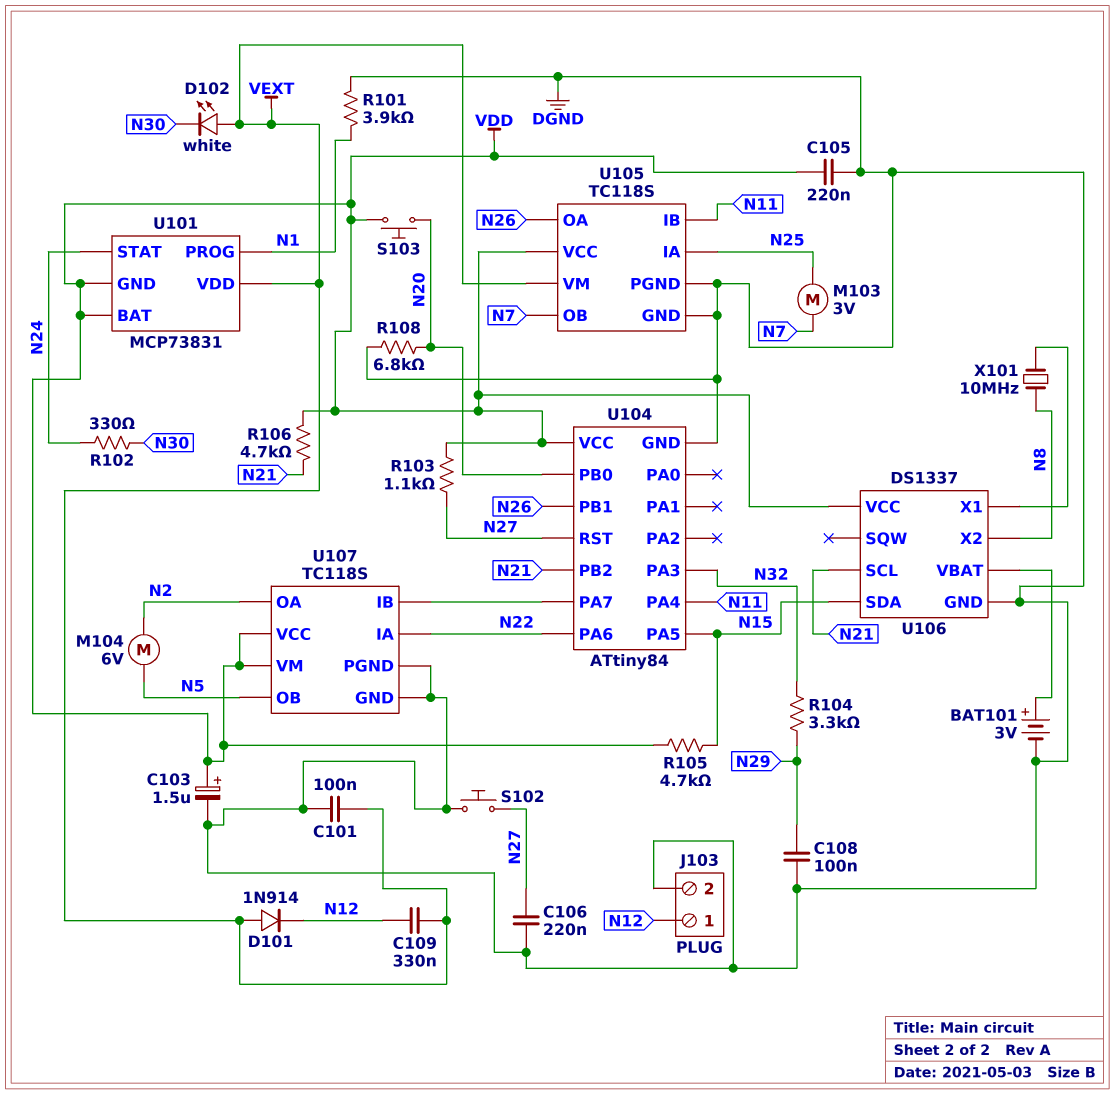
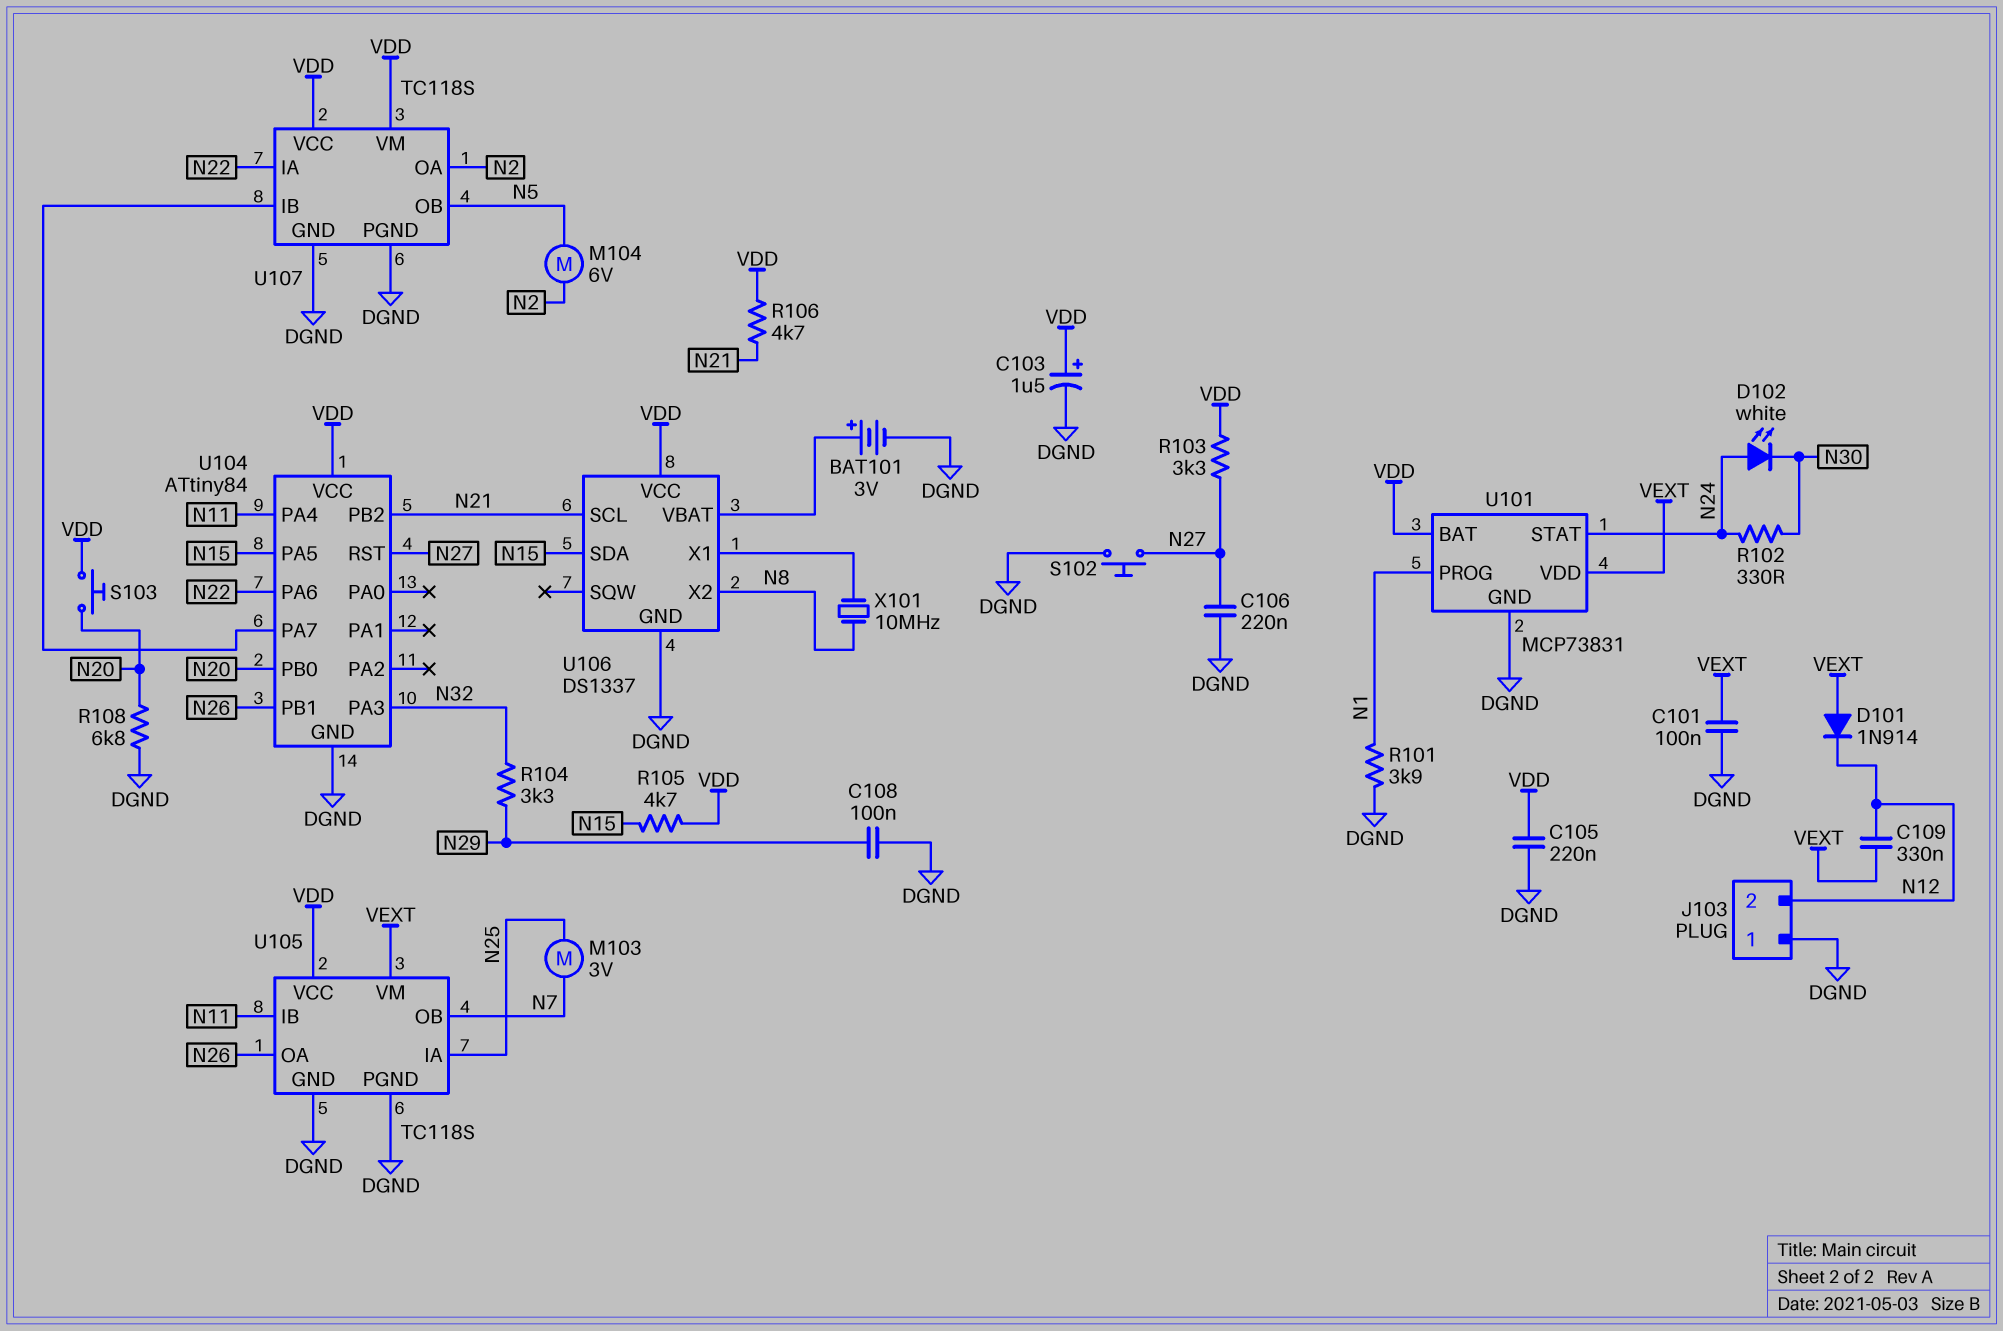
D102: LED white (A VEXT, K N30) -> LED white (A N24, K N30)
J103 pin 1: N12 -> DGND
J103 pin 2: DGND -> N12
R103: 1.1k (N27, VDD) -> 3.3k (N27, VDD)
U101 pin GND: VDD -> DGND

